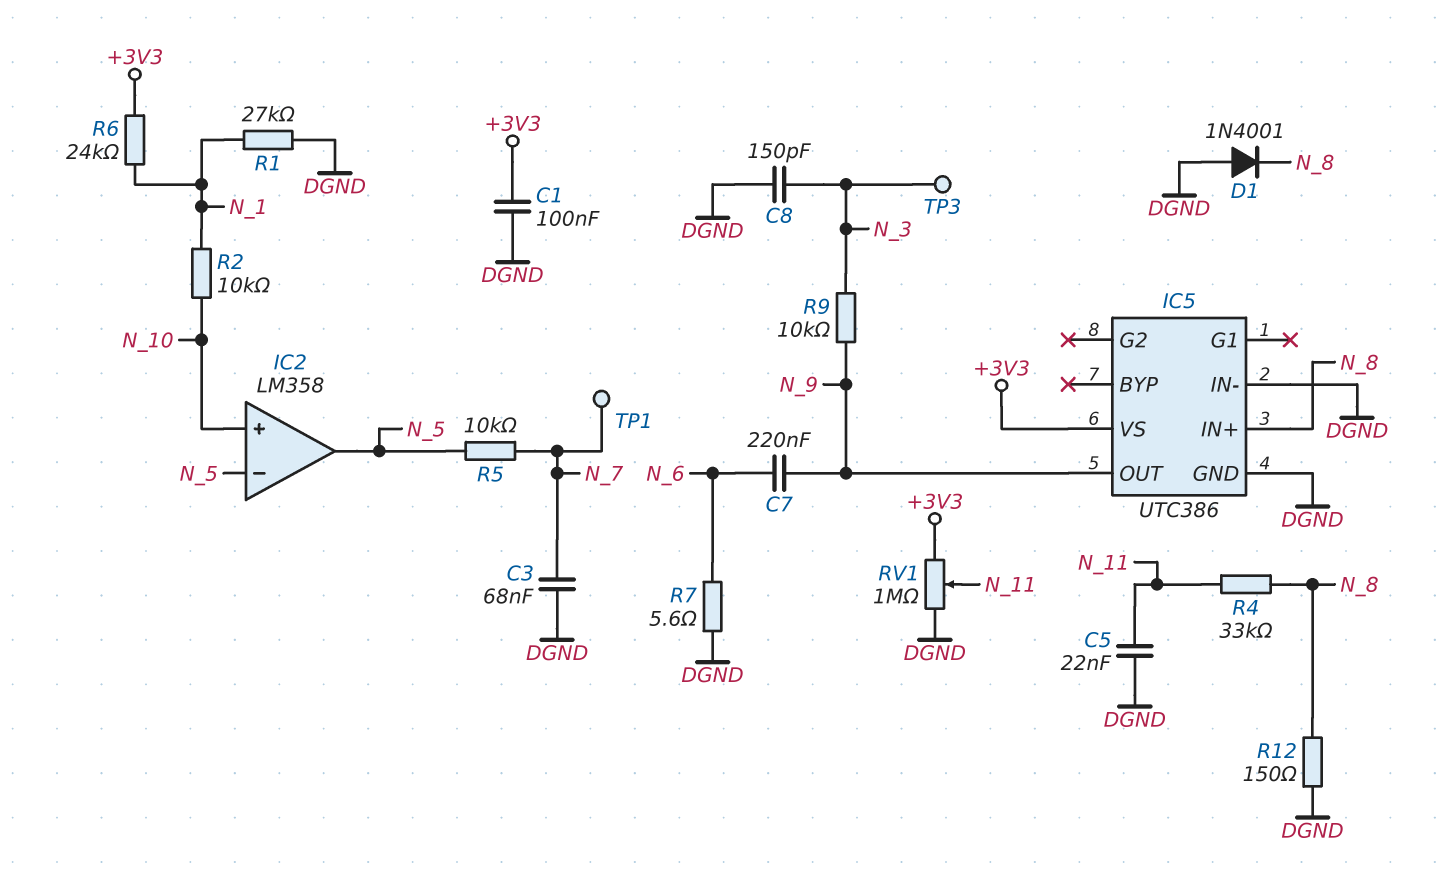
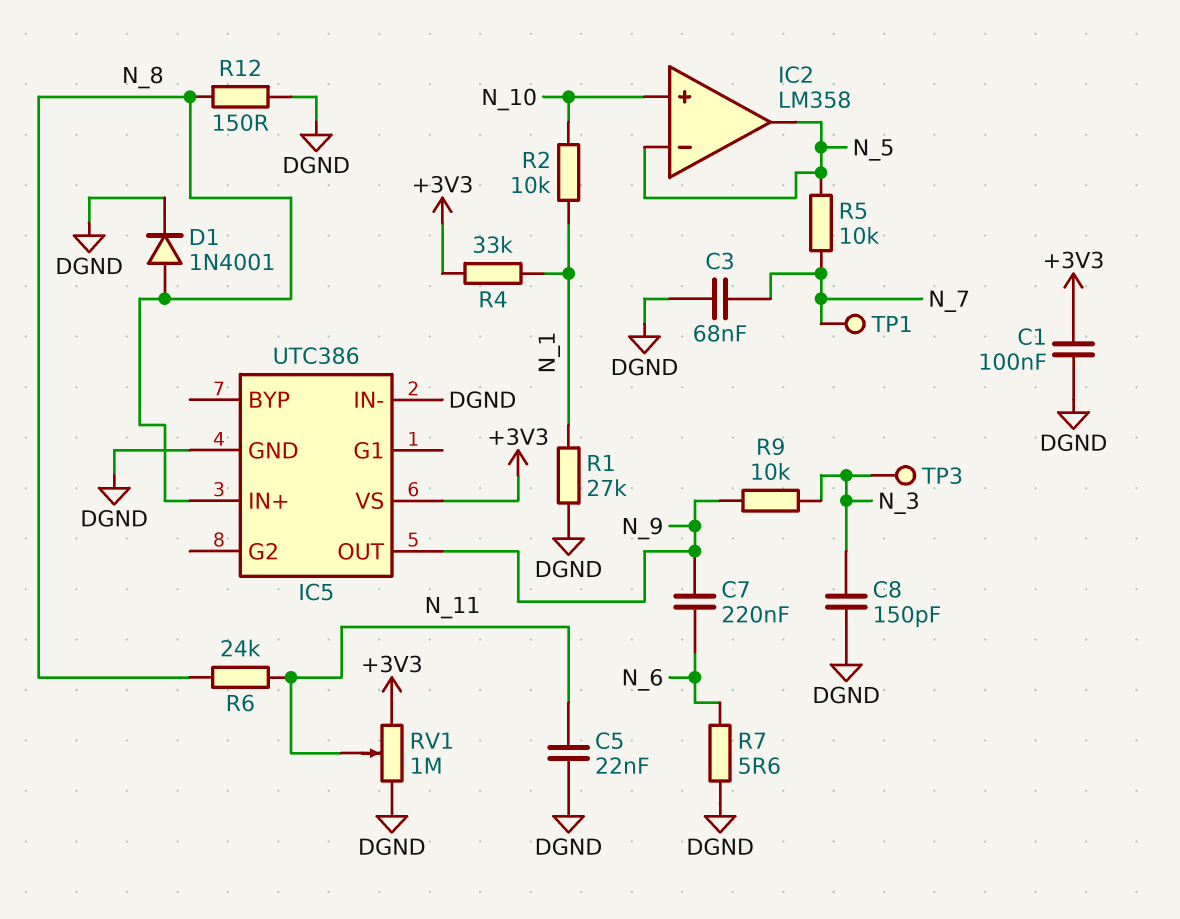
D1: diode 1N4001 (A DGND, K N_8) -> diode 1N4001 (A N_8, K DGND)
R4: 33k (N_8, N_11) -> 33k (+3V3, N_1)
R6: 24k (+3V3, N_1) -> 24k (N_8, N_11)

